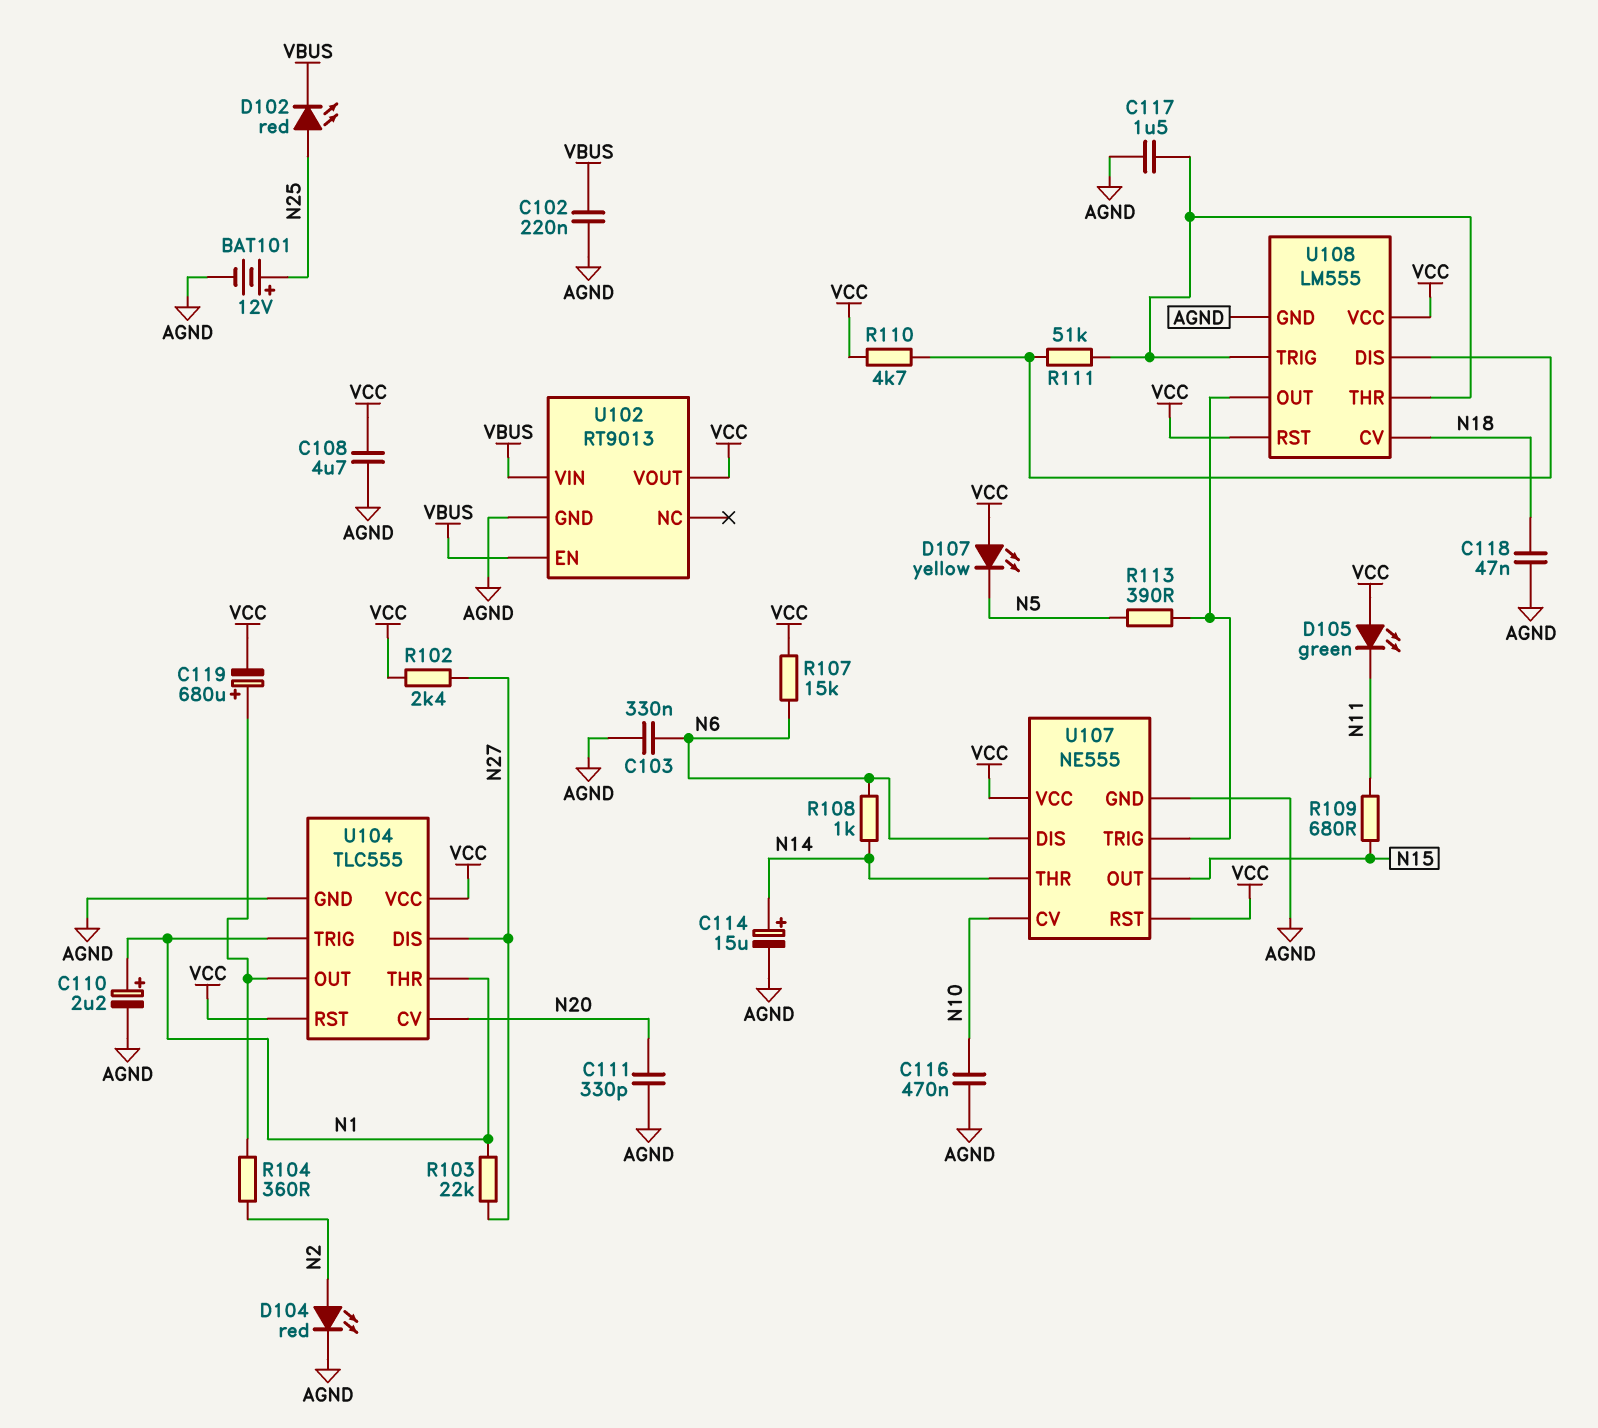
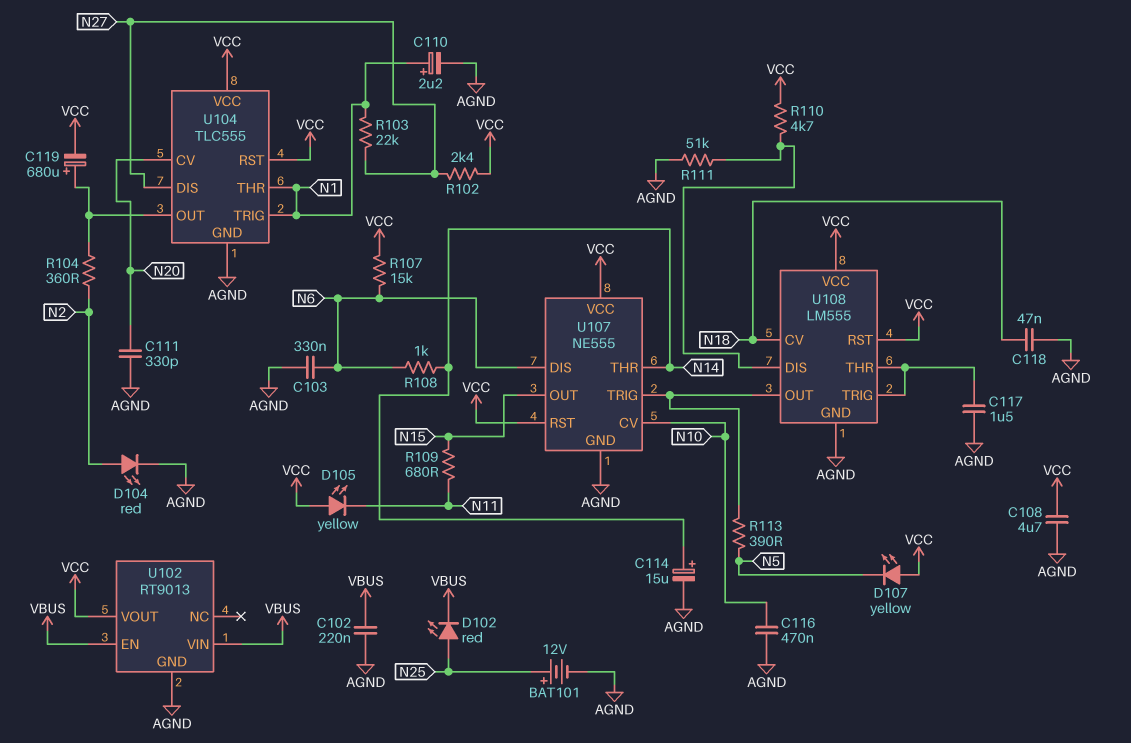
D105: LED green (A VCC, K N11) -> LED yellow (A VCC, K N11)
R111: 51k (U108/DIS, U108/THR) -> 51k (AGND, U108/DIS)

